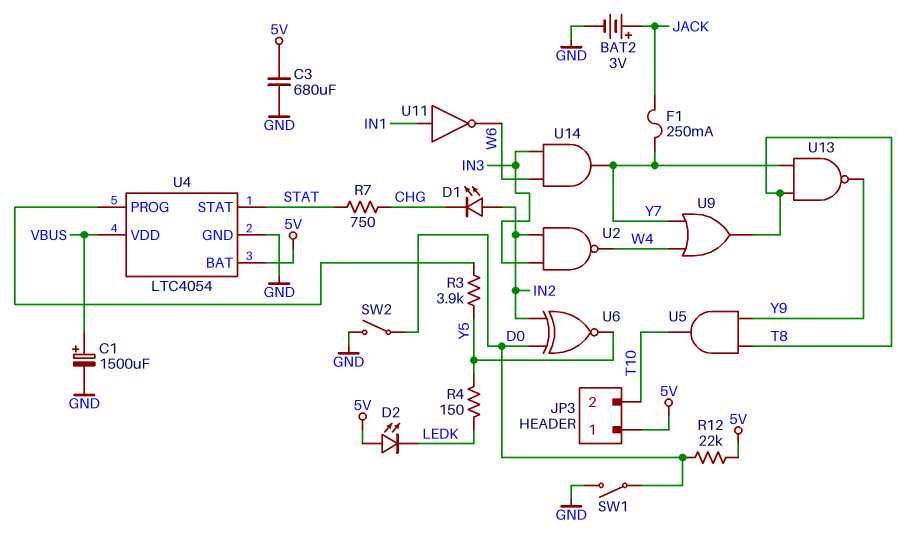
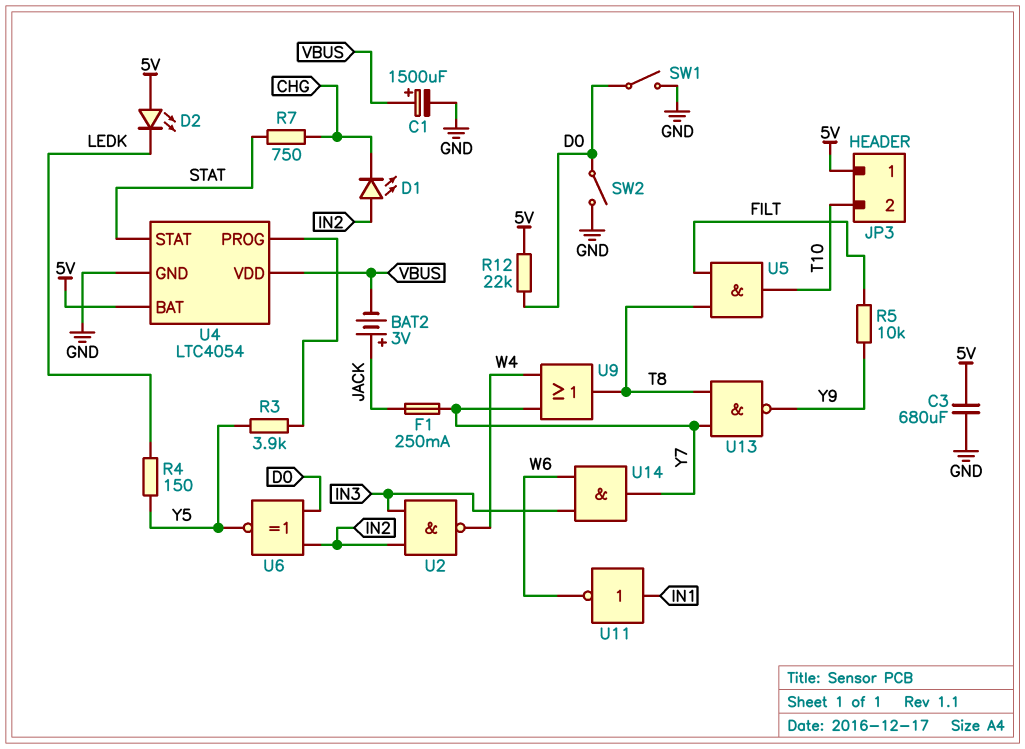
BAT2: 3V (plus JACK, minus GND) -> 3V (plus JACK, minus VBUS)
R5: none -> 10k (FILT, Y9)
U5: AND (in T8, in Y9, out T10) -> AND (in FILT, in T8, out T10)

